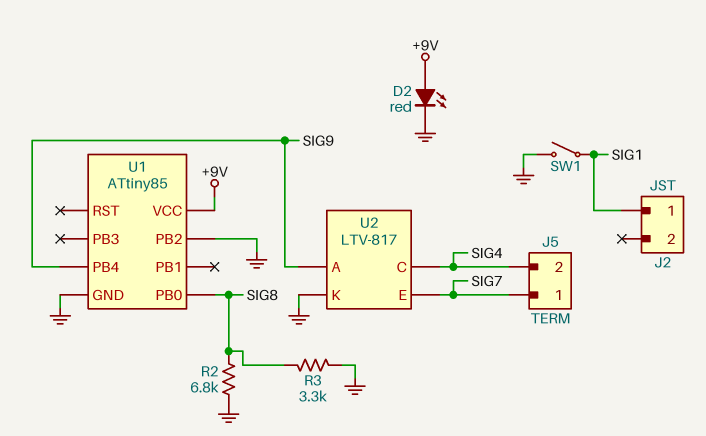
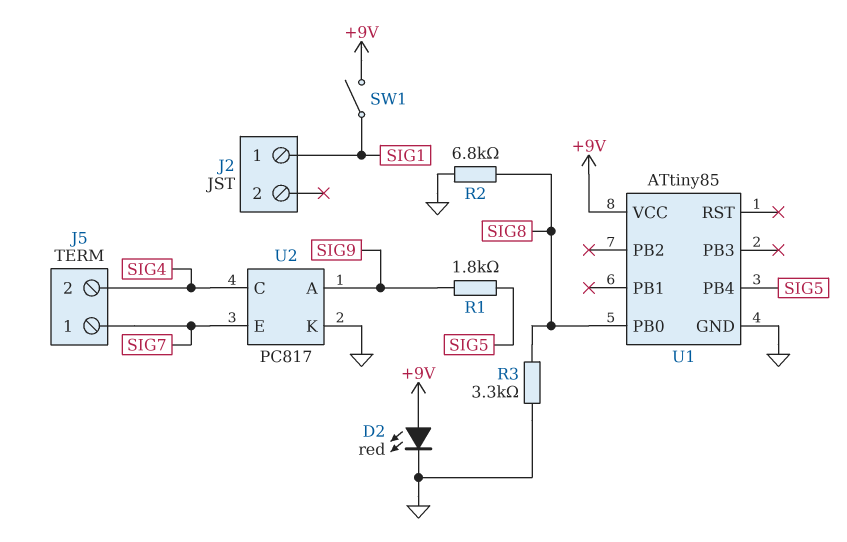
R1: none -> 1.8k (SIG5, SIG9)
SW1: switch (GND, SIG1) -> switch (+9V, SIG1)
U1 pin PB2: GND -> none
U1 pin PB4: SIG9 -> SIG5
U2: LTV-817 -> PC817

